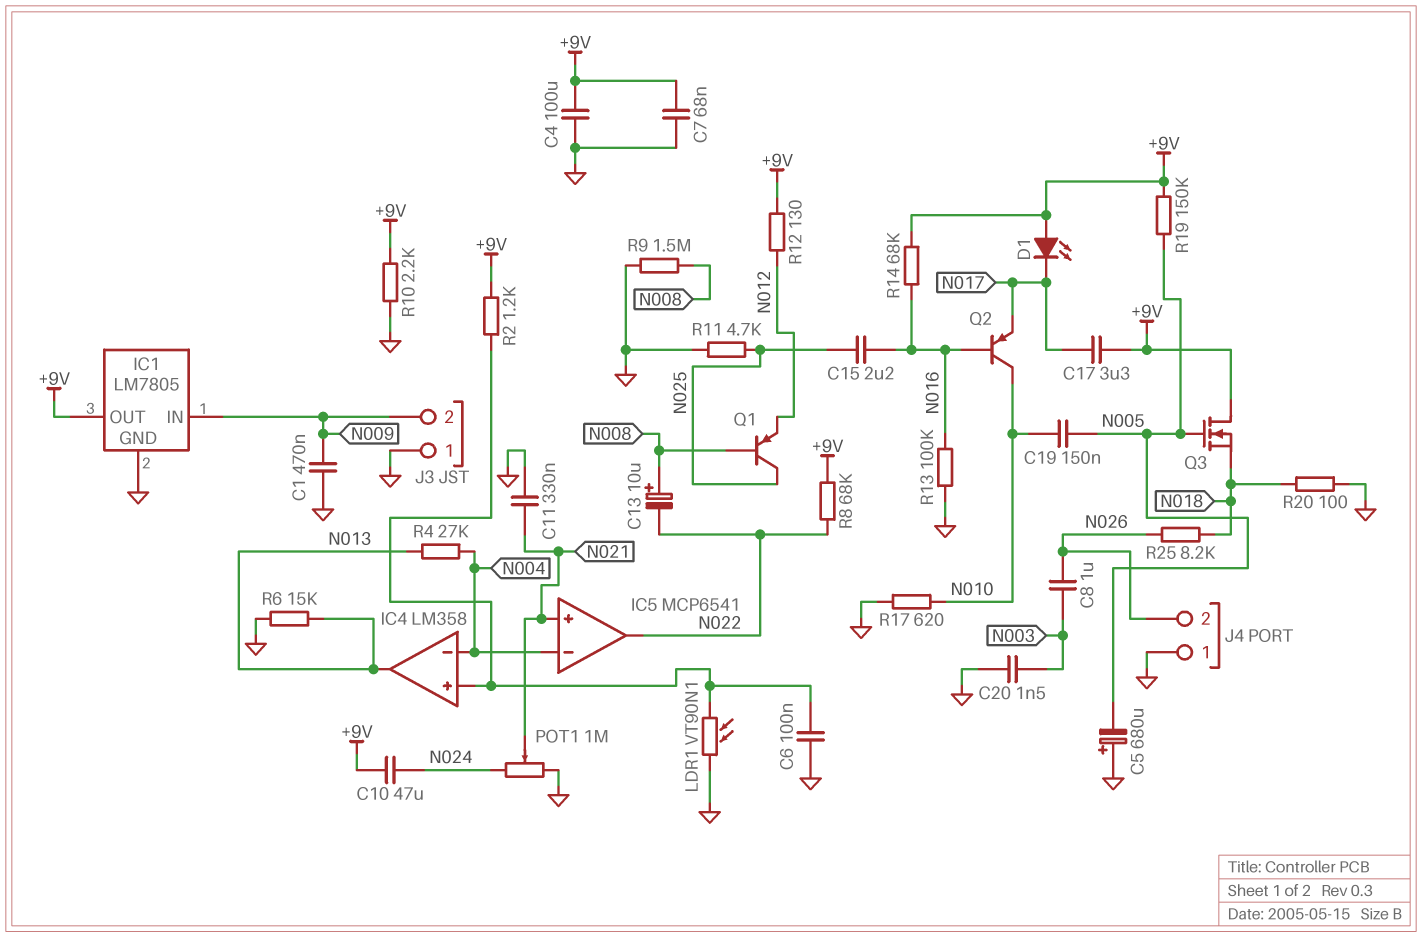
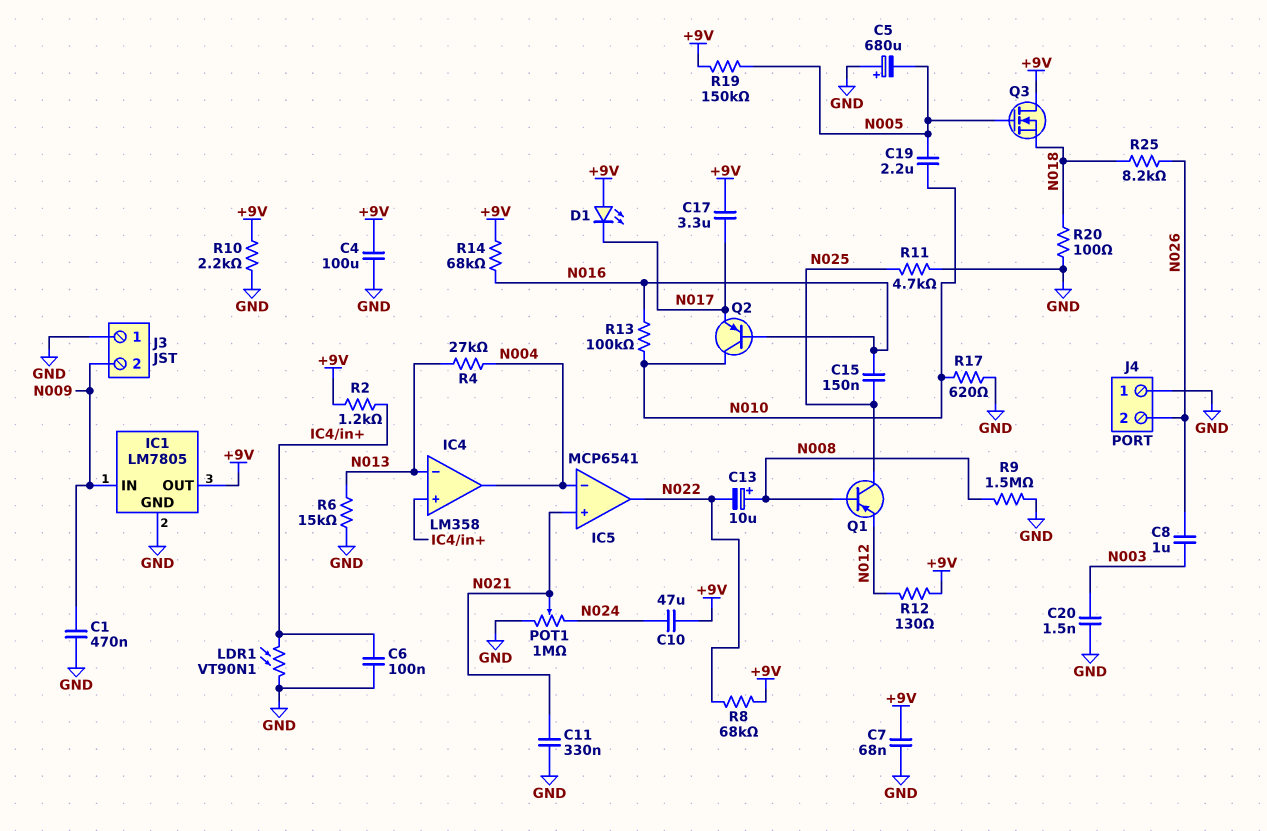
C15: 2.2uF (N016, N025) -> 150nF (N016, N025)
C19: 150nF (N005, N010) -> 2.2uF (N005, N010)
IC4 pin in-: N004 -> N013
IC4 pin out: N013 -> N004
R13: 100k (GND, N016) -> 100k (N010, N016)

